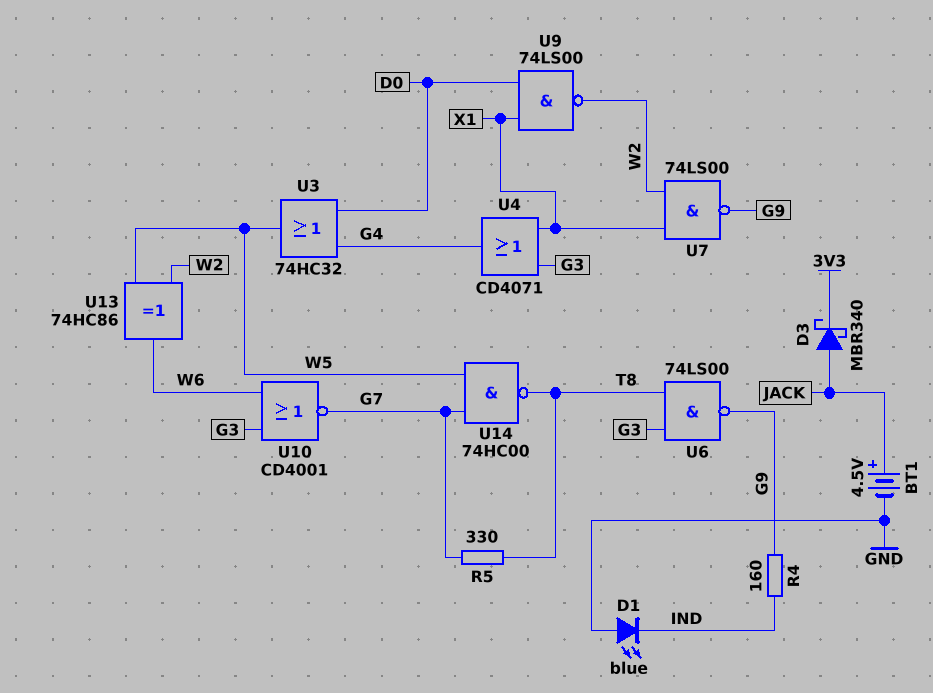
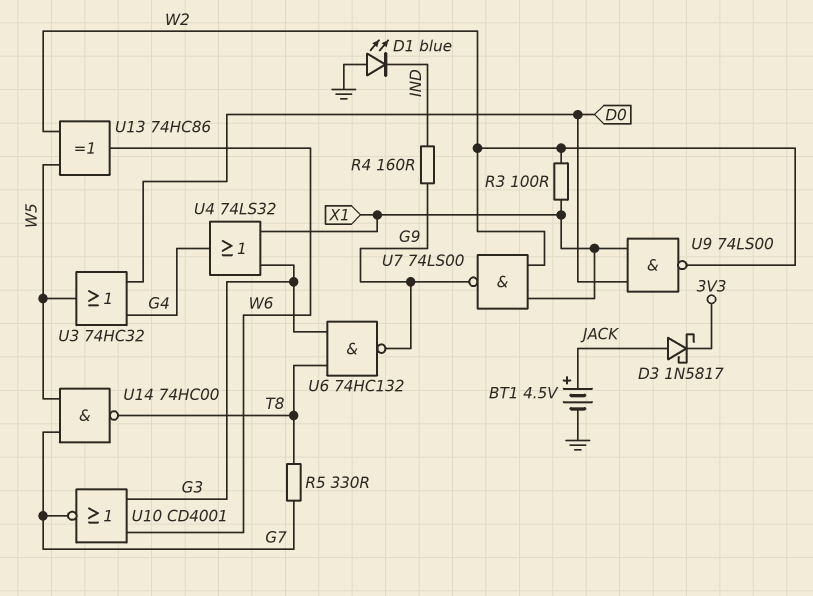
D3: schottky MBR340 (A JACK, K 3V3) -> schottky 1N5817 (A JACK, K 3V3)
R3: none -> 100 (W2, X1)
U4: OR CD4071 (in G3, in X1, out G4) -> OR 74LS32 (in G3, in X1, out G4)
U6: NAND 74LS00 (in G3, in T8, out G9) -> NAND 74HC132 (in G3, in T8, out G9)

